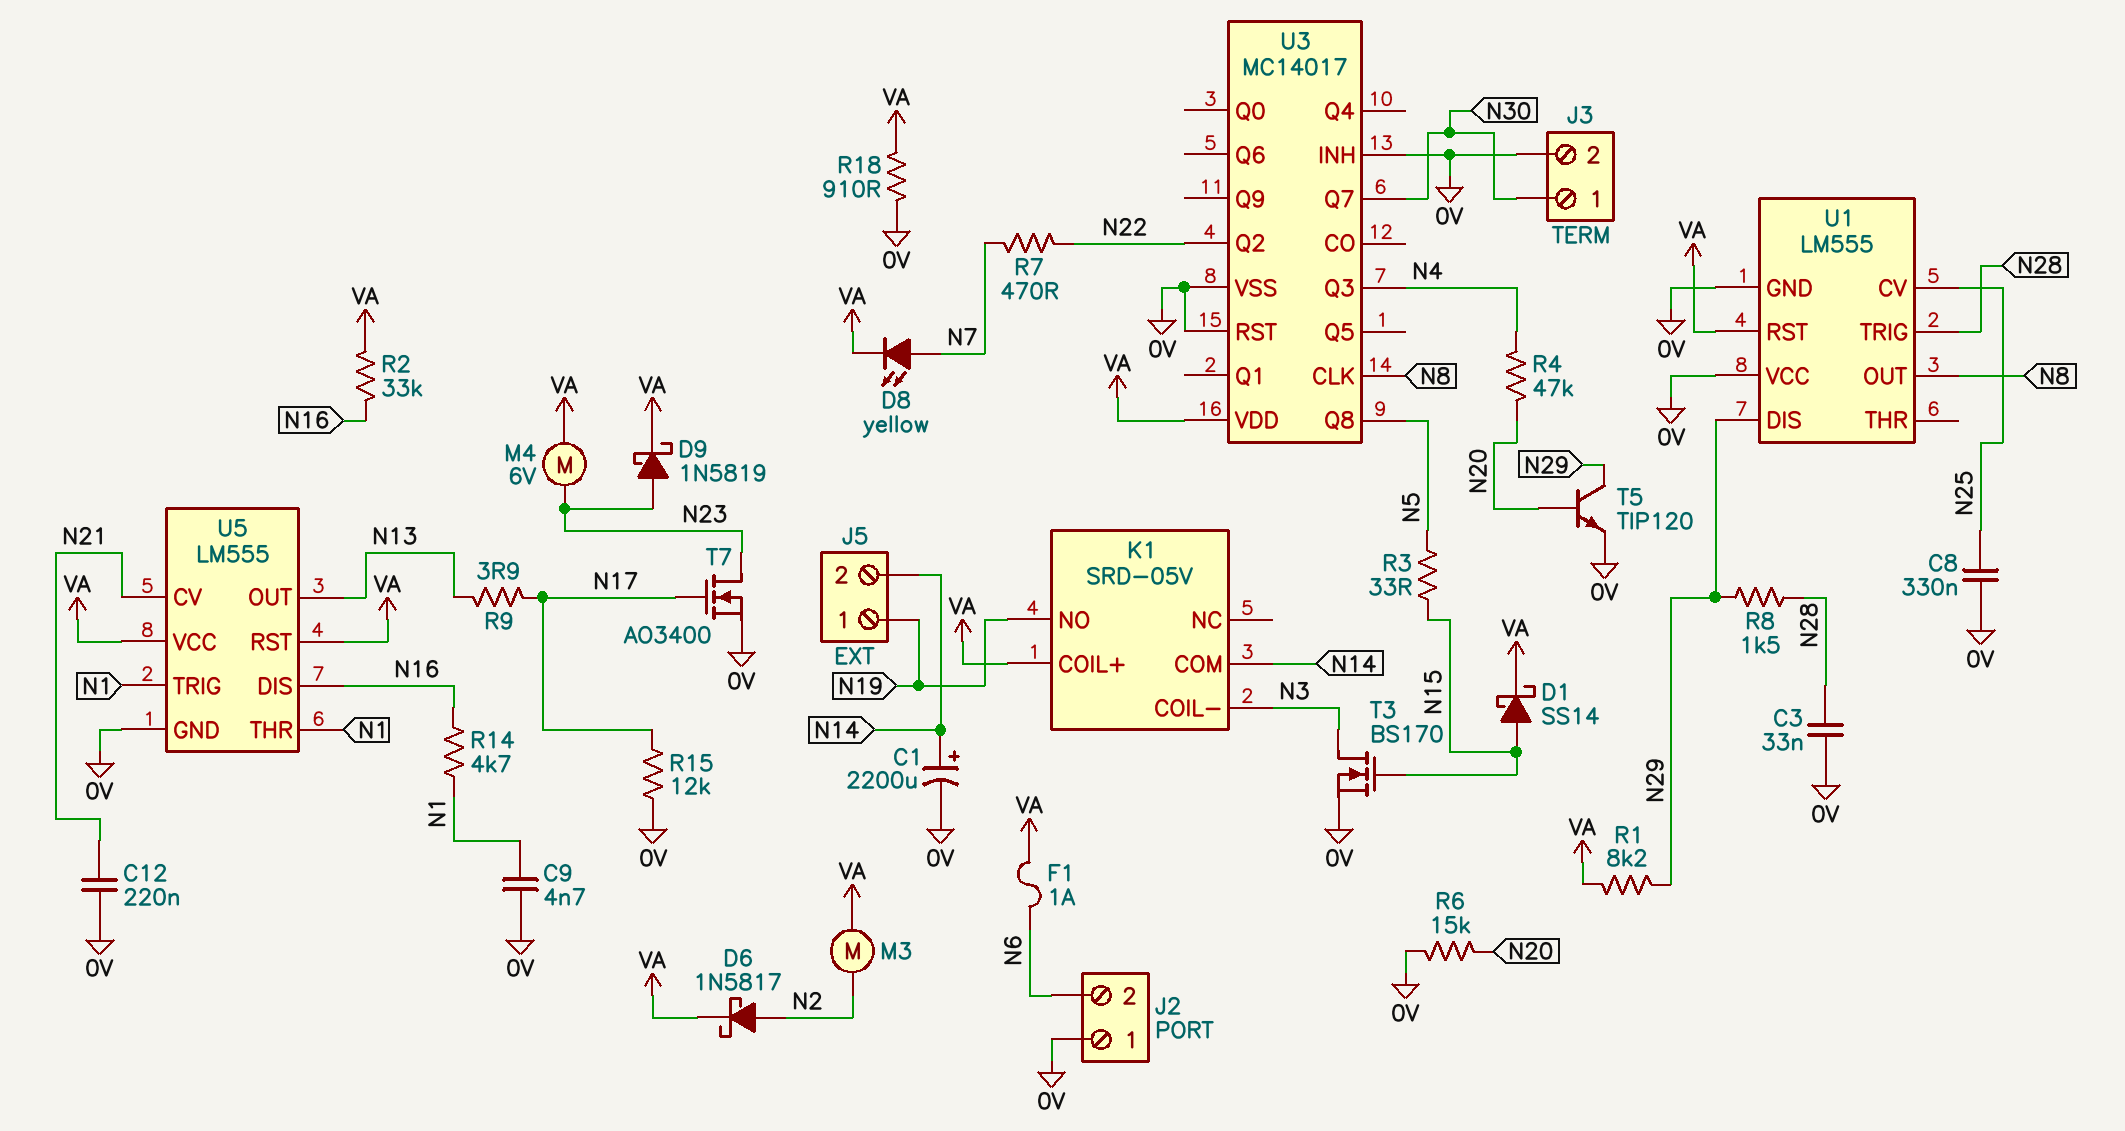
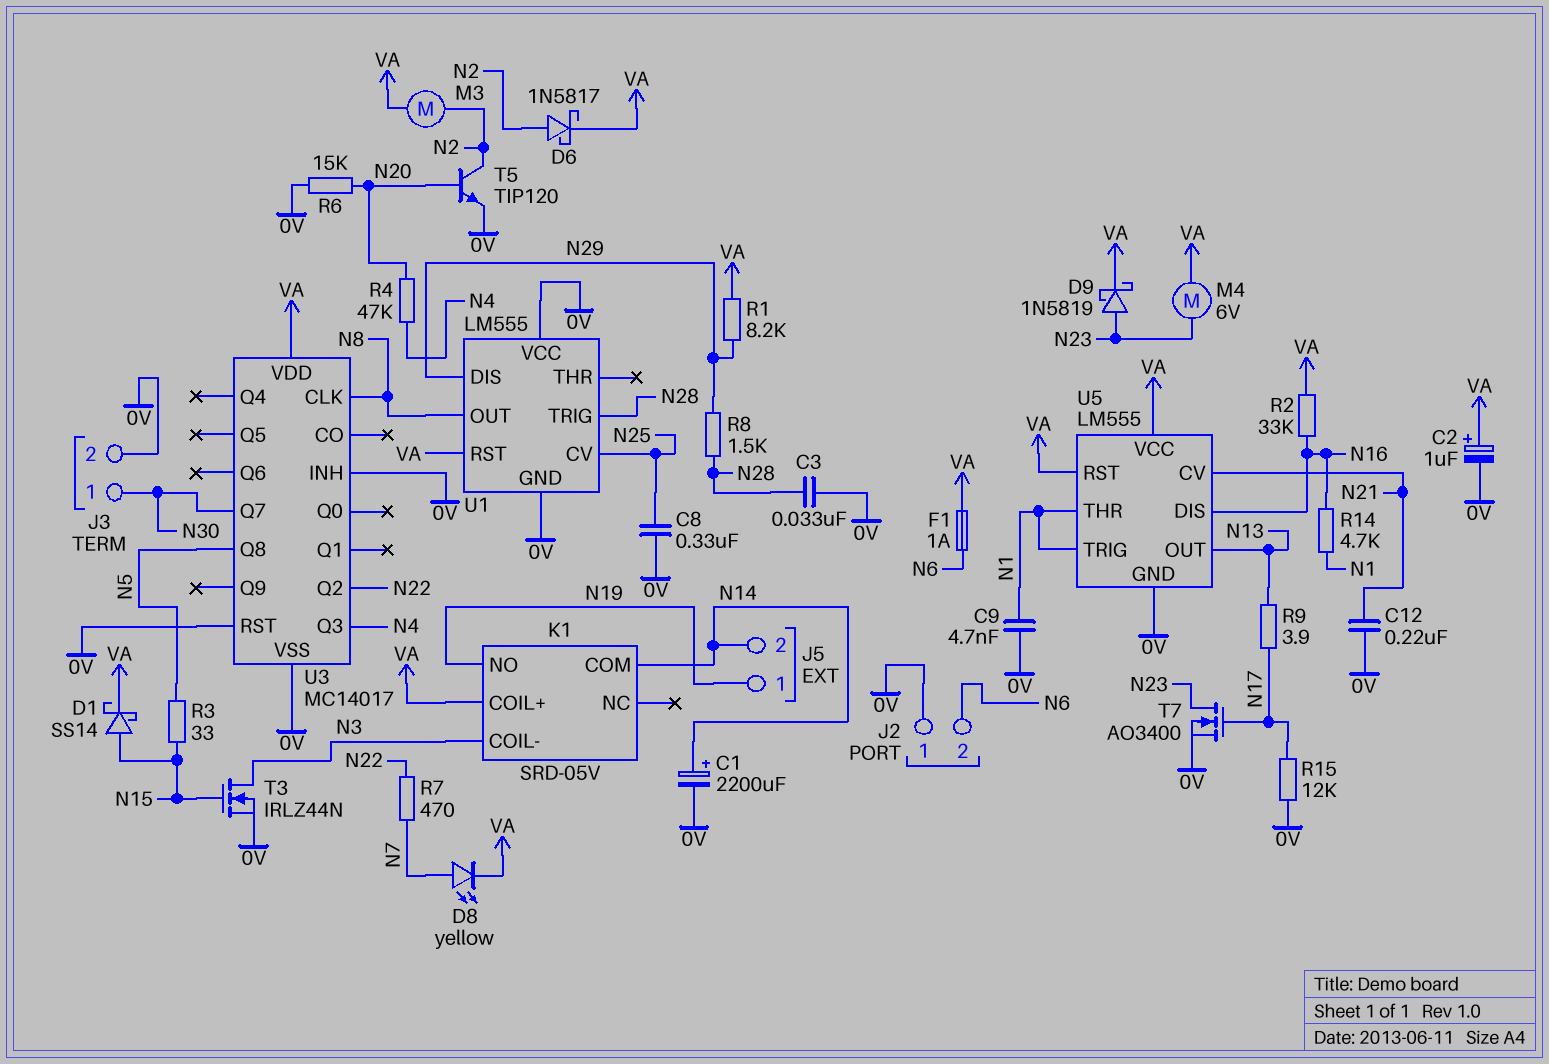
C2: none -> 1uF (plus VA, minus 0V)
R18: 910 (0V, VA) -> none
T3: NMOS BS170 (G N15, D N3, S 0V) -> NMOS IRLZ44N (G N15, D N3, S 0V)
T5: NPN TIP120 (B N20, C N29, E 0V) -> NPN TIP120 (B N20, C N2, E 0V)

